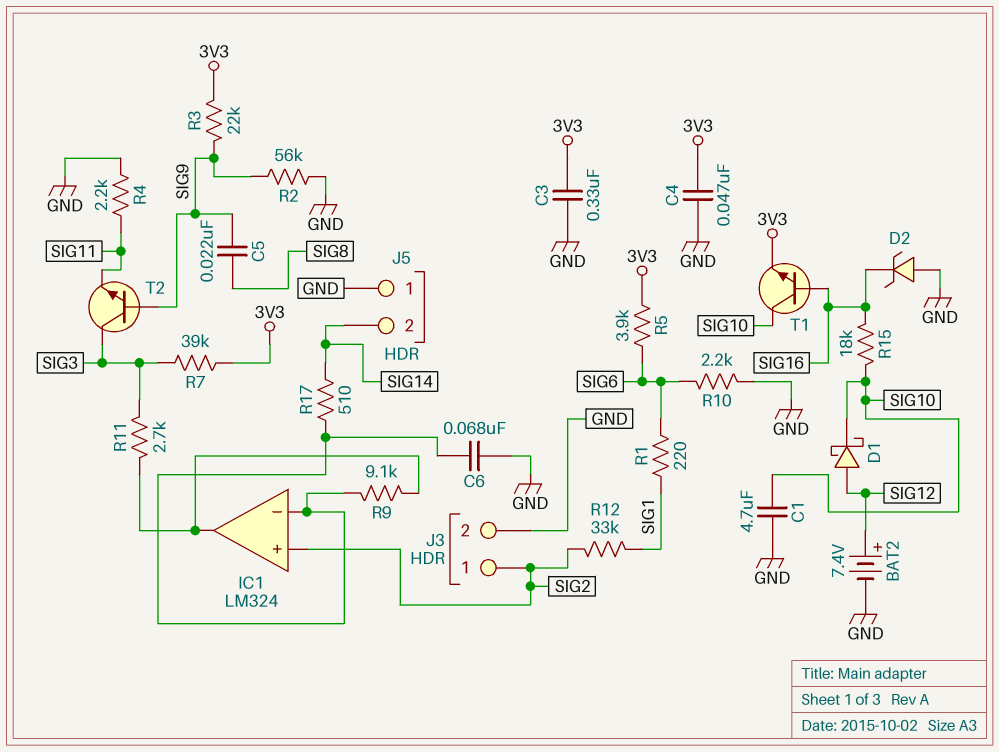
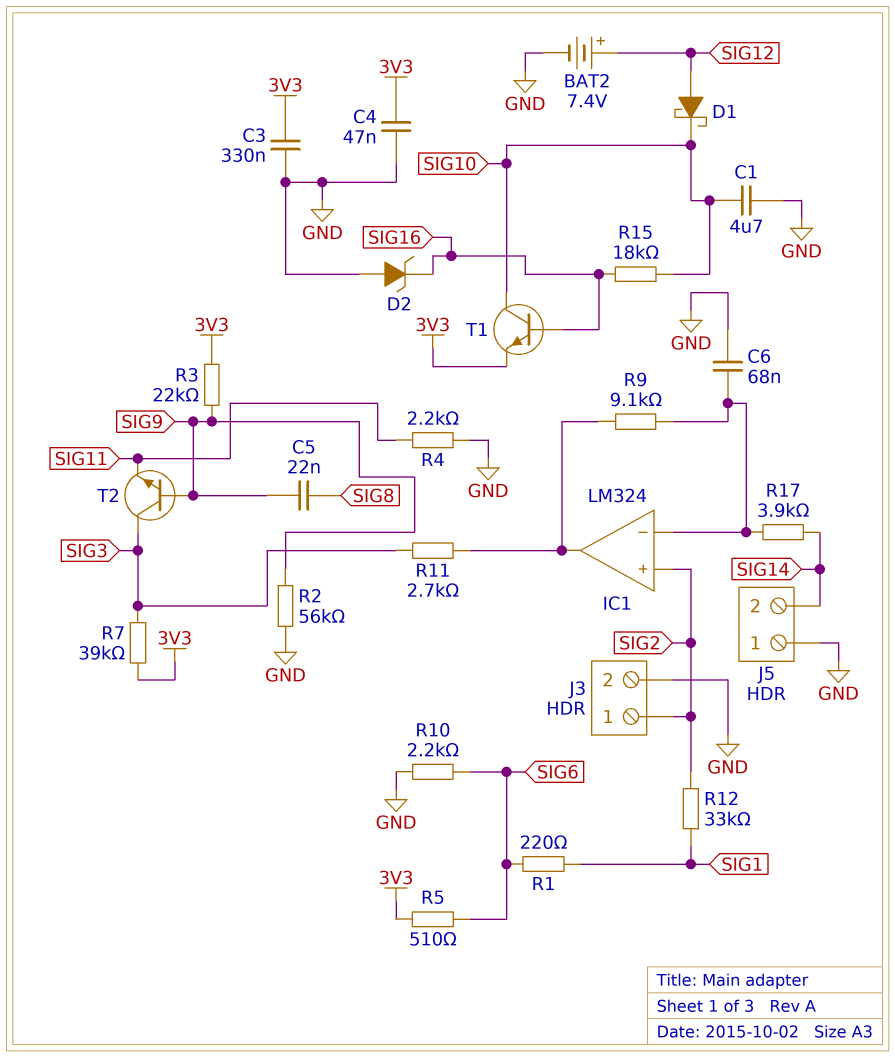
R5: 3.9k (3V3, SIG6) -> 510 (3V3, SIG6)
R17: 510 (IC1/in-, SIG14) -> 3.9k (IC1/in-, SIG14)

